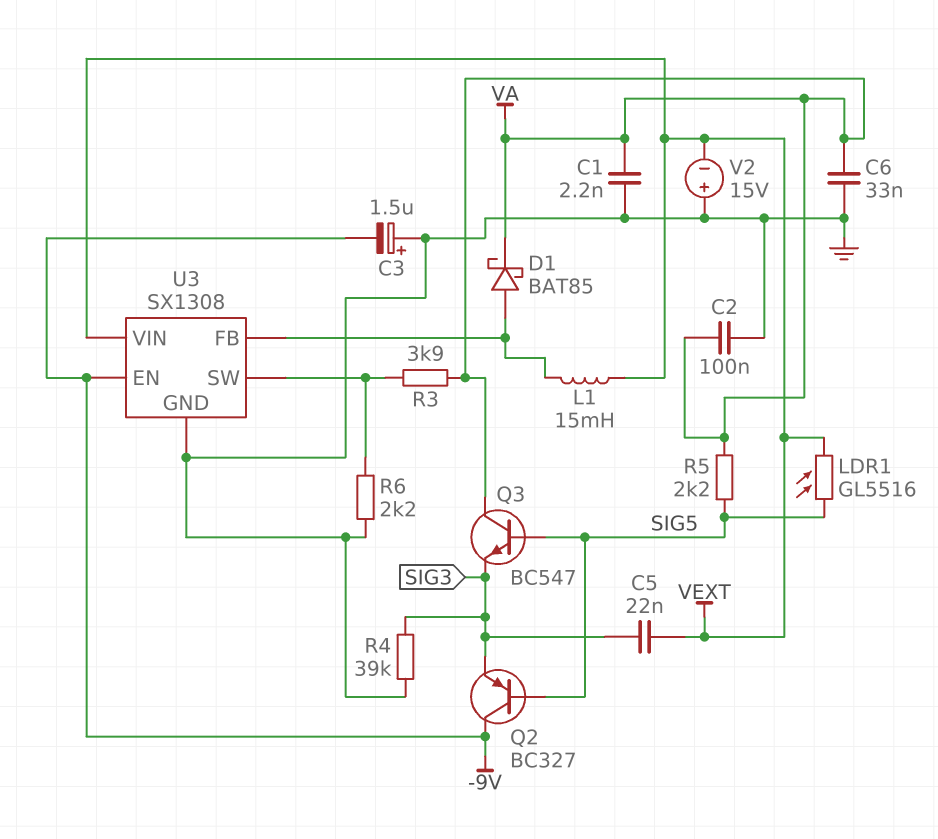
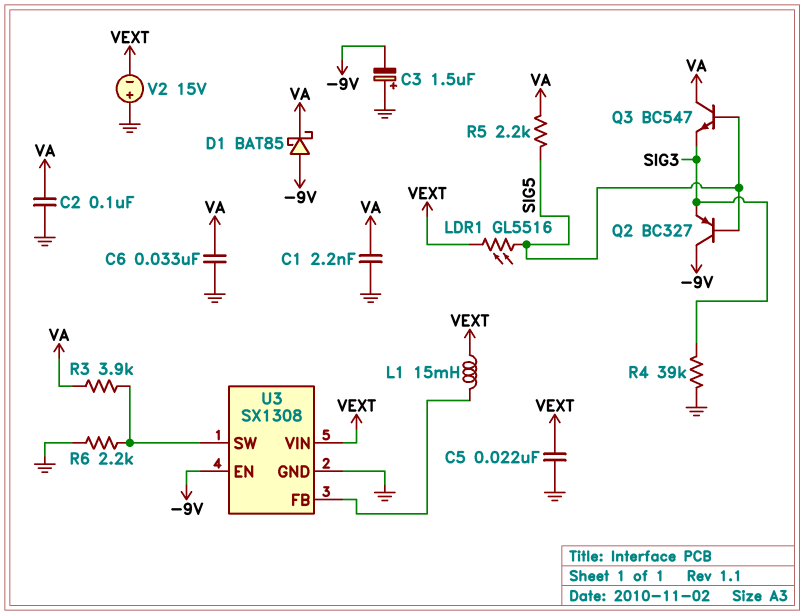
C5: 22nF (SIG3, VEXT) -> 22nF (GND, VEXT)
D1: schottky BAT85 (A U3/FB, K VA) -> schottky BAT85 (A -9V, K VA)

